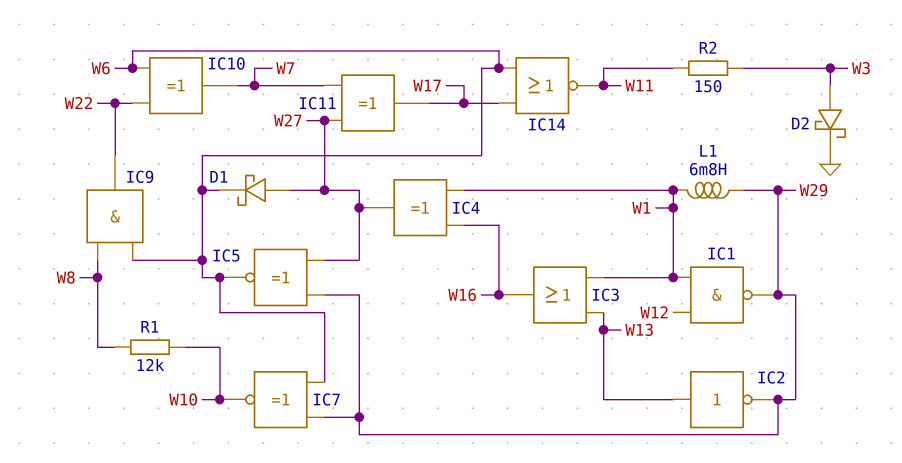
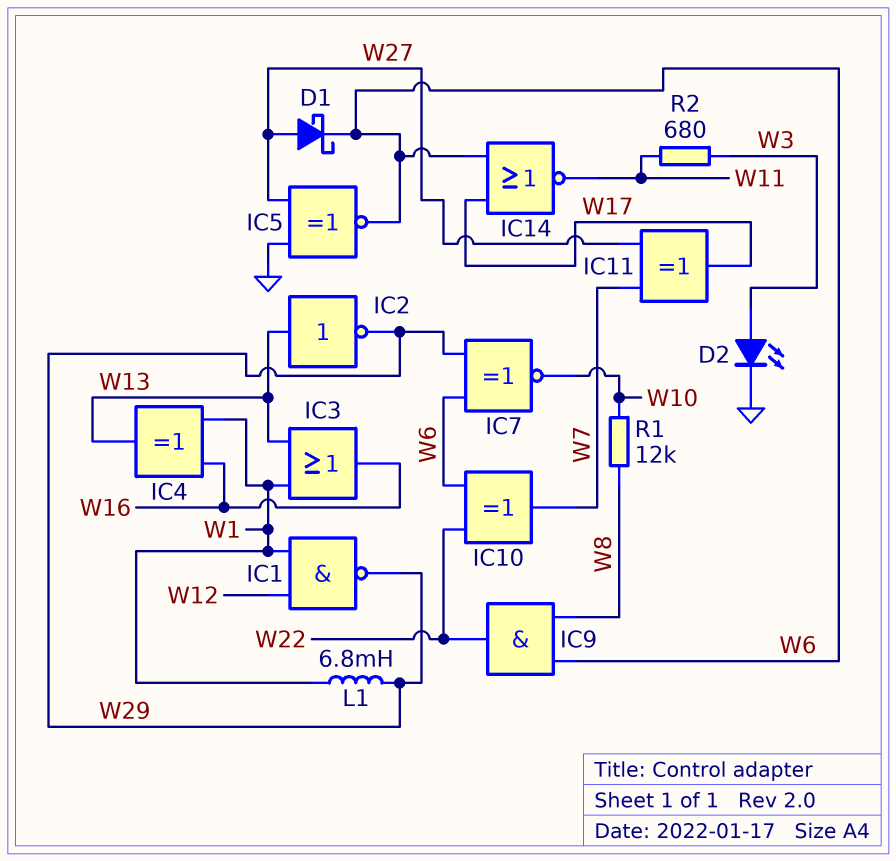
D2: schottky (A W3, K GND) -> LED (A W3, K GND)
IC4: XOR (in W1, in W16, out W27) -> XOR (in W1, in W16, out W13)
IC5: XNOR (in W27, in W29, out W6) -> XNOR (in GND, in W27, out W6)
R2: 150 (W3, W11) -> 680 (W3, W11)

